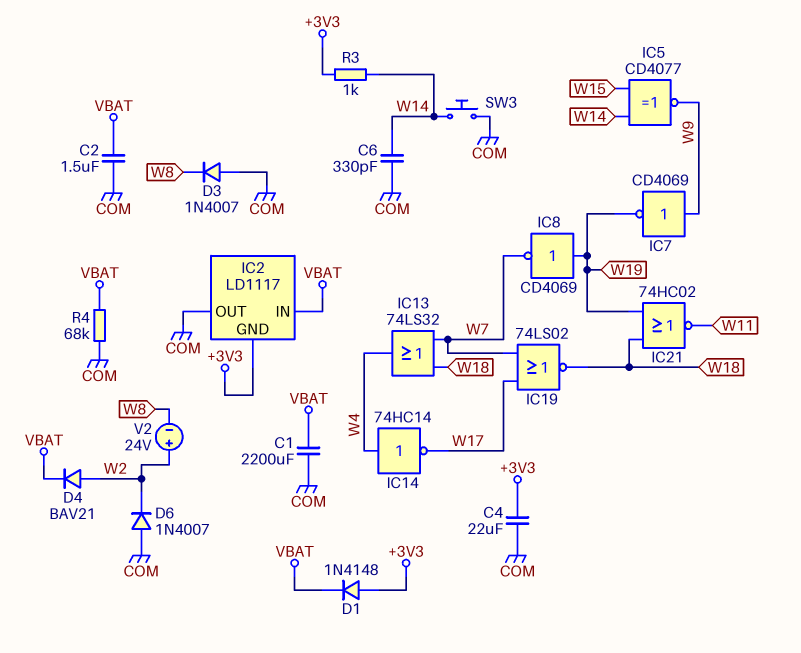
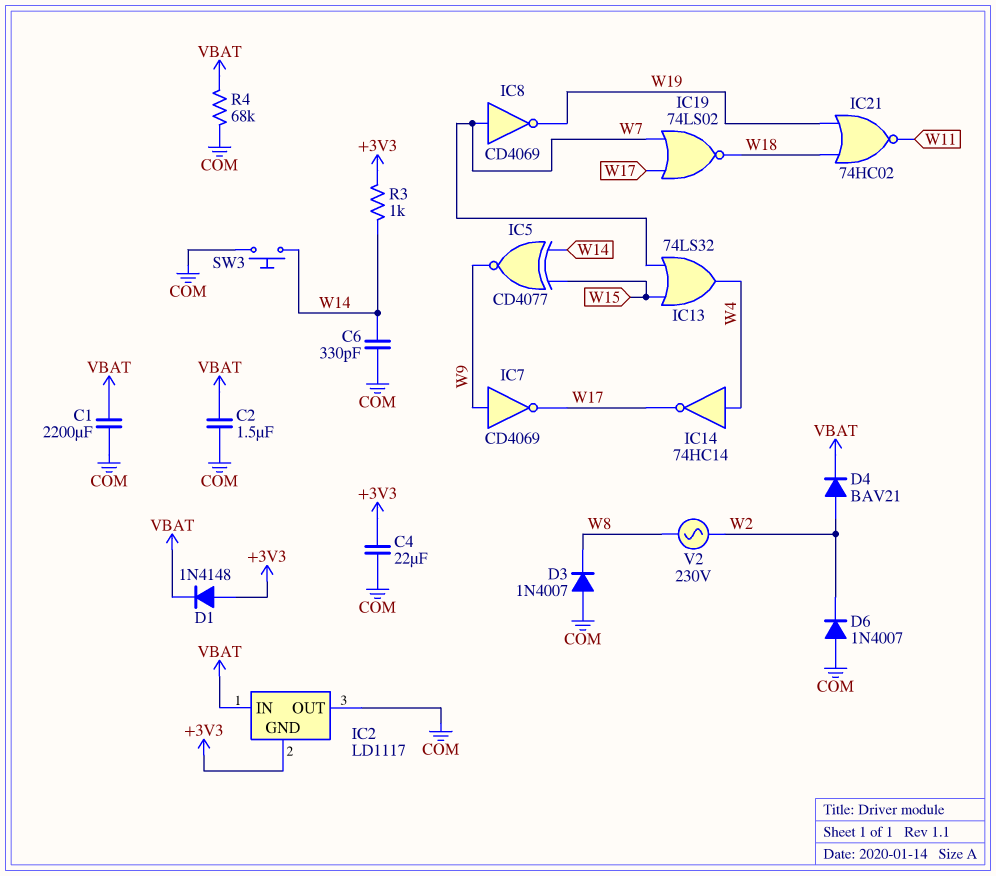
IC7: NOT CD4069 (in W9, out W19) -> NOT CD4069 (in W9, out W17)
IC8: NOT CD4069 (in W19, out W7) -> NOT CD4069 (in W7, out W19)
IC13: OR 74LS32 (in W7, in W18, out W4) -> OR 74LS32 (in W7, in W15, out W4)
V2: 24V (plus W2, minus W8) -> AC 230V (W2, W8)

